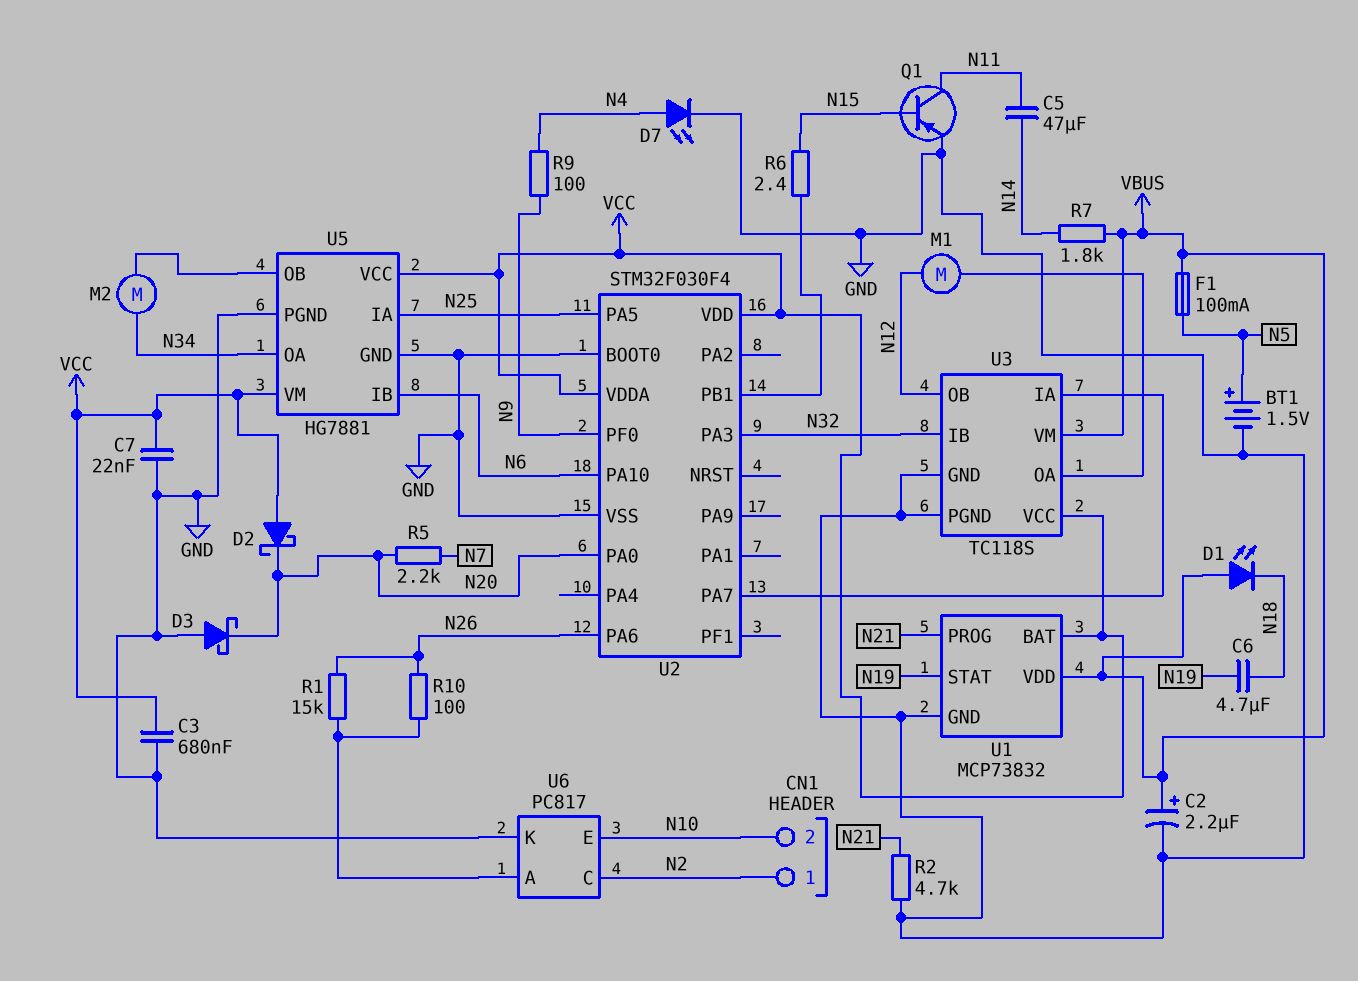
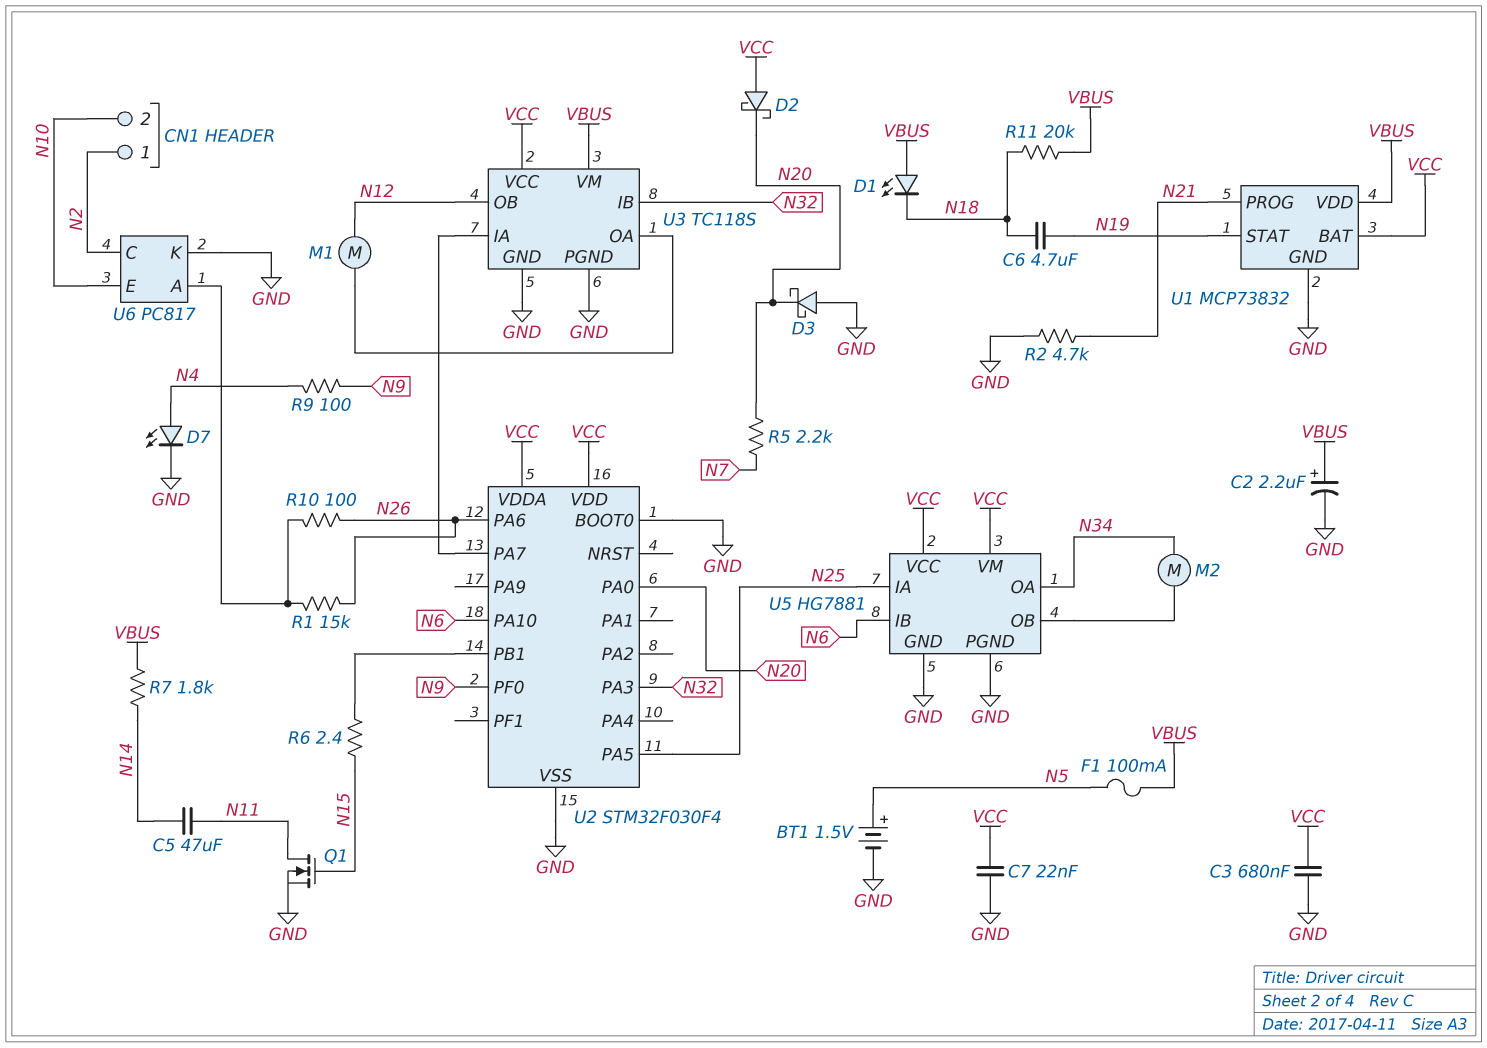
Q1: PNP (B N15, C N11, E GND) -> NMOS (G N15, D N11, S GND)
R11: none -> 20k (N18, VBUS)

